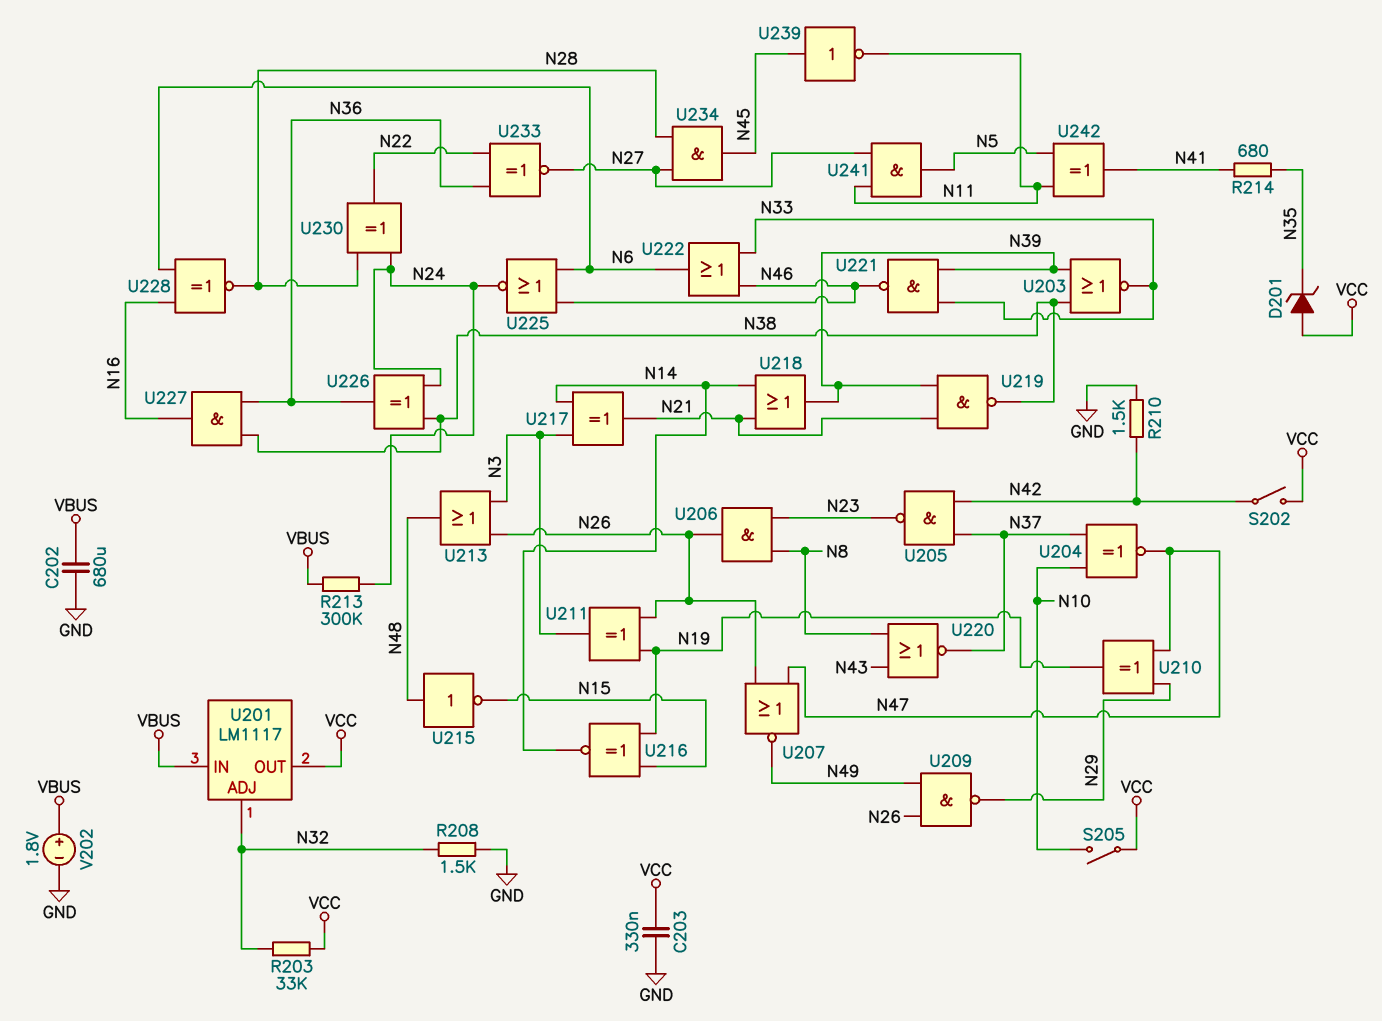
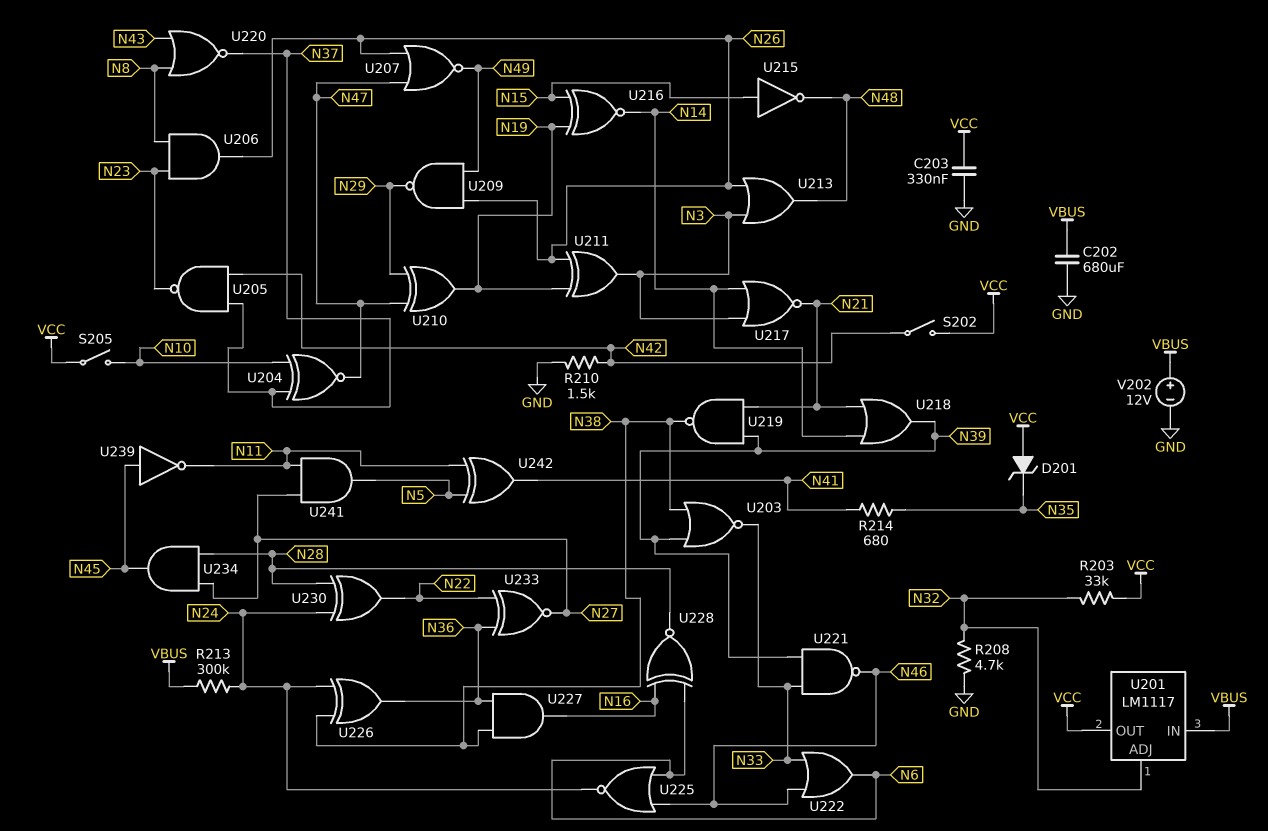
R208: 1.5k (GND, N32) -> 4.7k (GND, N32)
U215: NOT (in N48, out N15) -> NOT (in N15, out N48)
U217: XOR (in N3, in N14, out N21) -> NOR (in N3, in N14, out N21)
V202: 1.8V (plus VBUS, minus GND) -> 12V (plus VBUS, minus GND)

